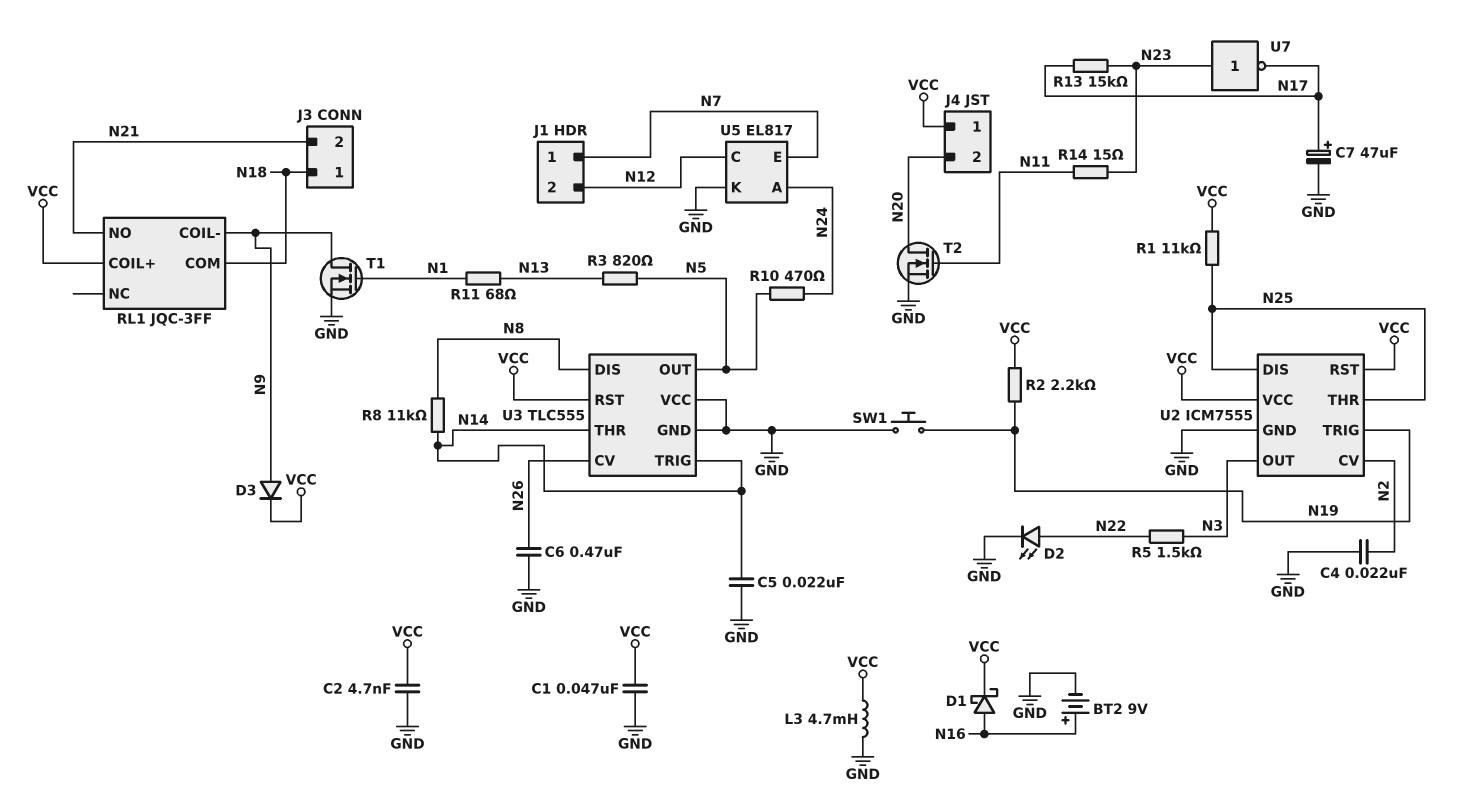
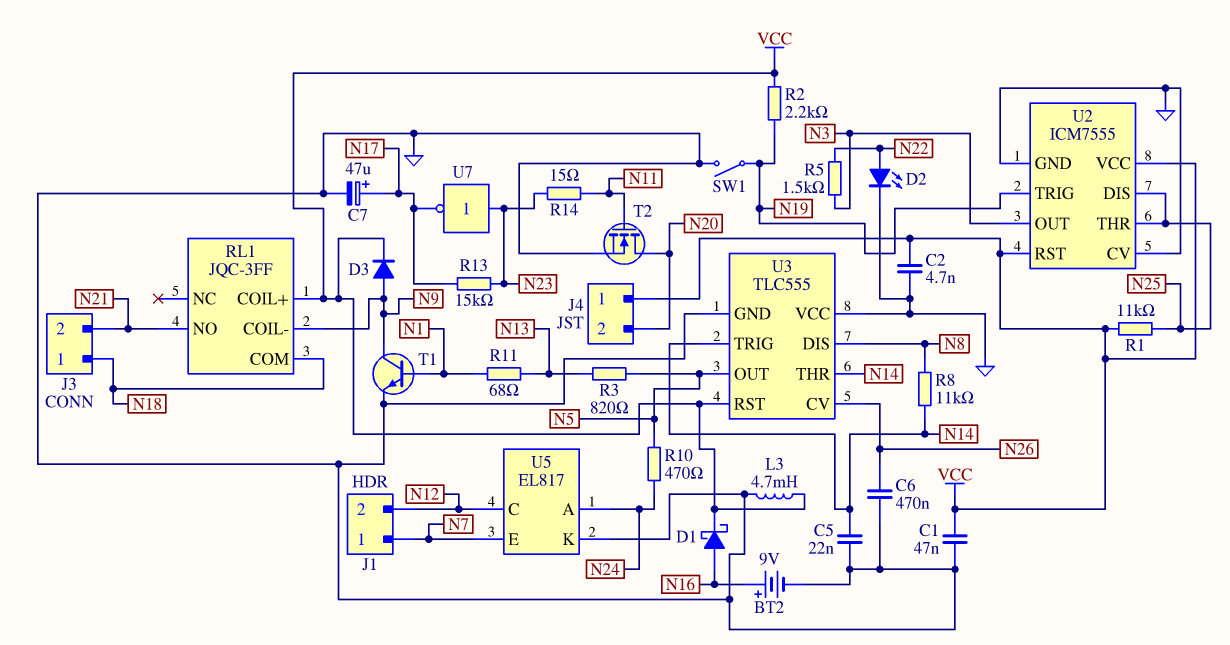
C4: 22nF (GND, N2) -> none
SW1: button (GND, N19) -> switch (GND, N19)
T1: NMOS (G N1, D N9, S GND) -> NPN (B N1, C N9, E GND)
U2 pin CV: N2 -> GND

